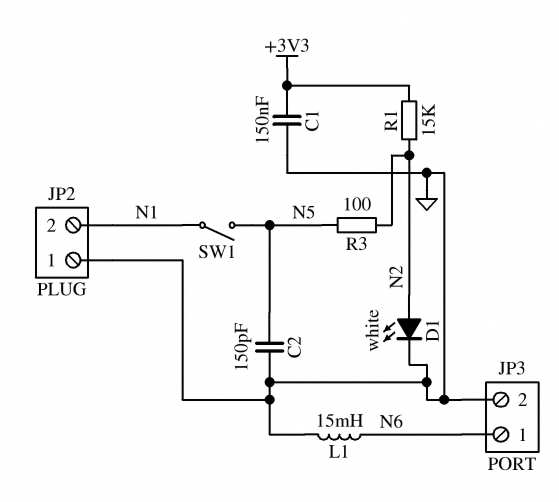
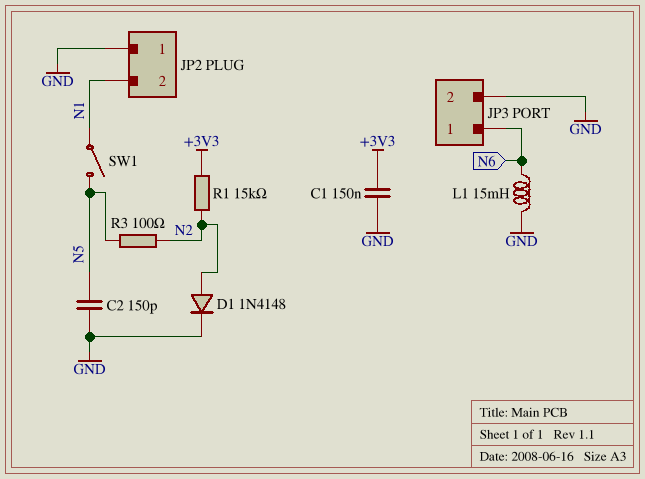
D1: LED white (A N2, K GND) -> diode 1N4148 (A N2, K GND)

